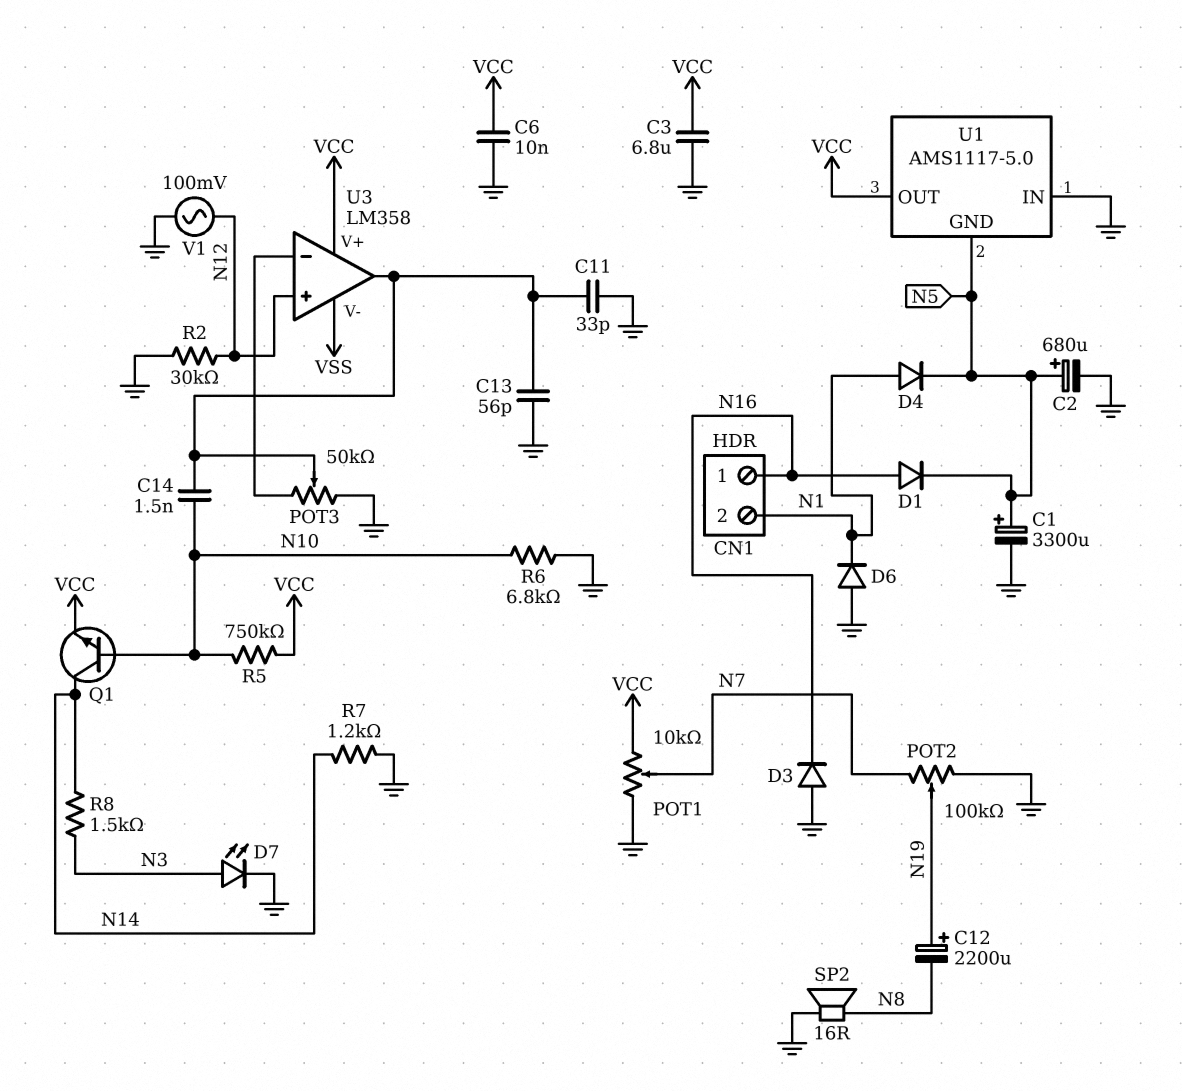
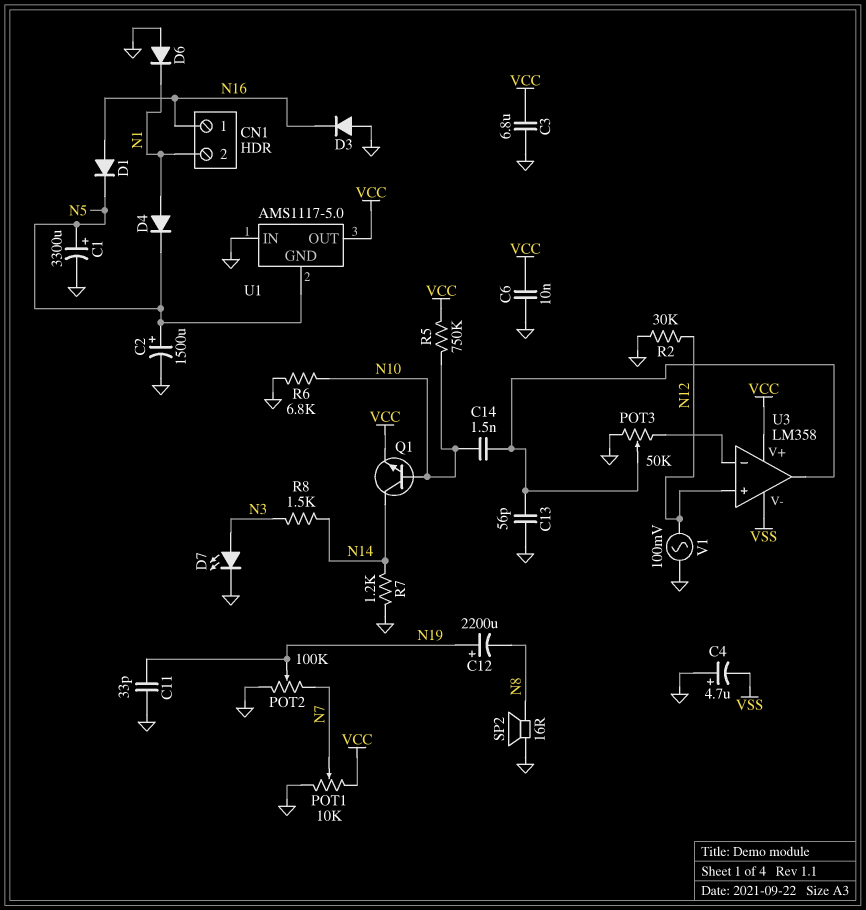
C2: 680uF (plus N5, minus GND) -> 1500uF (plus N5, minus GND)
C4: none -> 4.7uF (plus GND, minus VSS)
C11: 33pF (GND, U3/out) -> 33pF (GND, N19)

